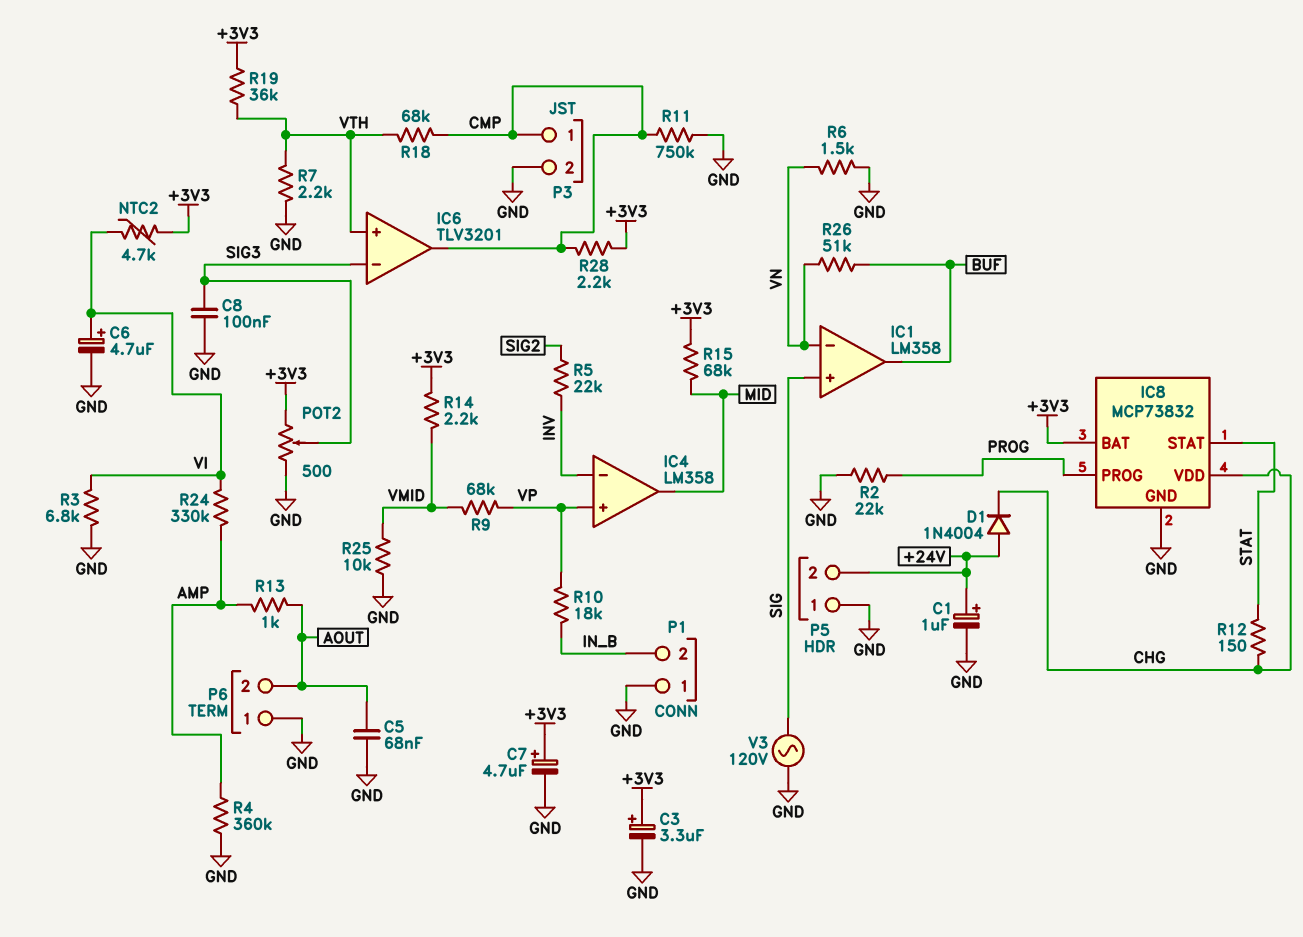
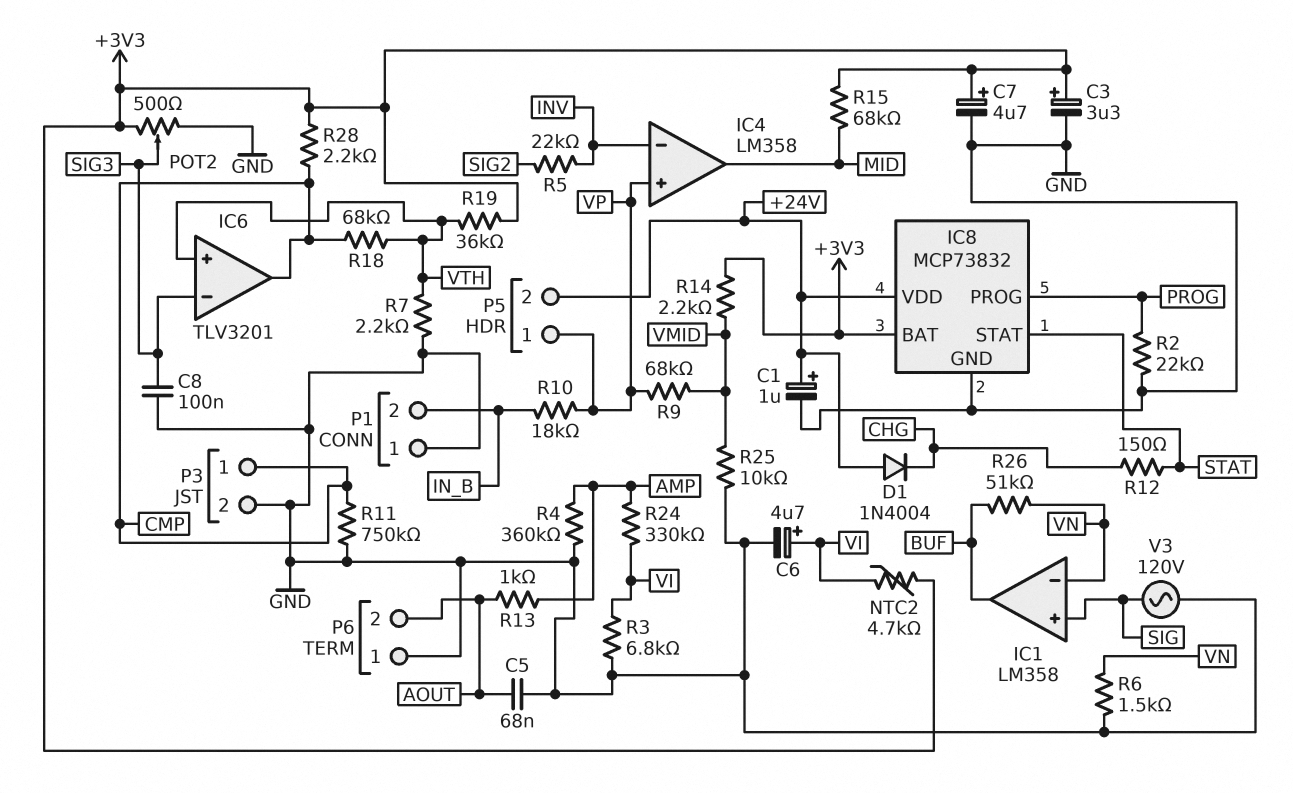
IC8 pin VDD: CHG -> +24V
P5 pin 1: GND -> VP

